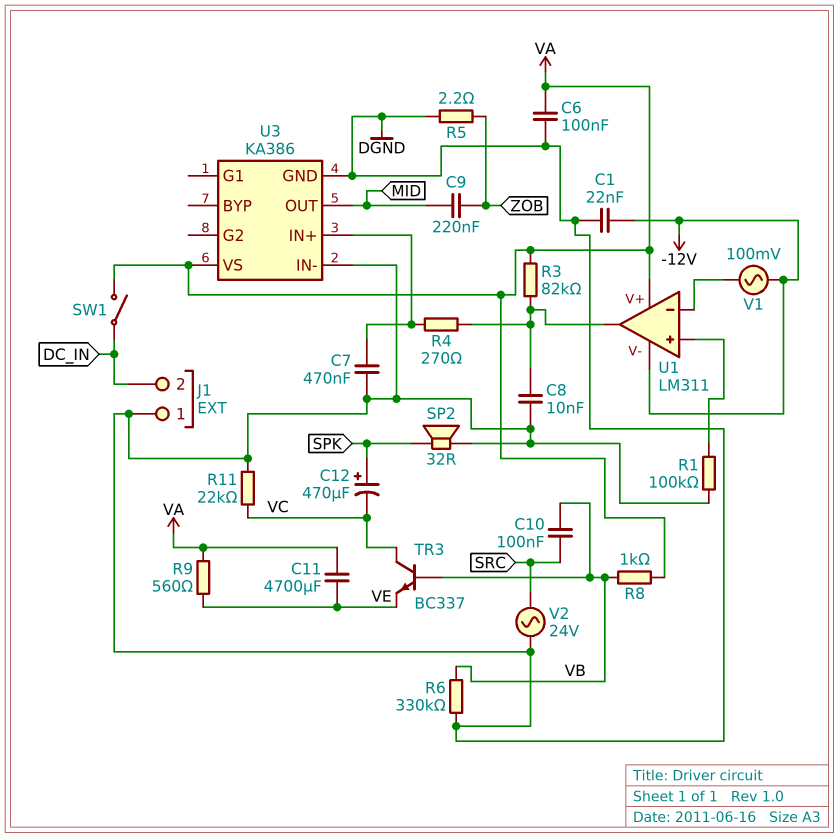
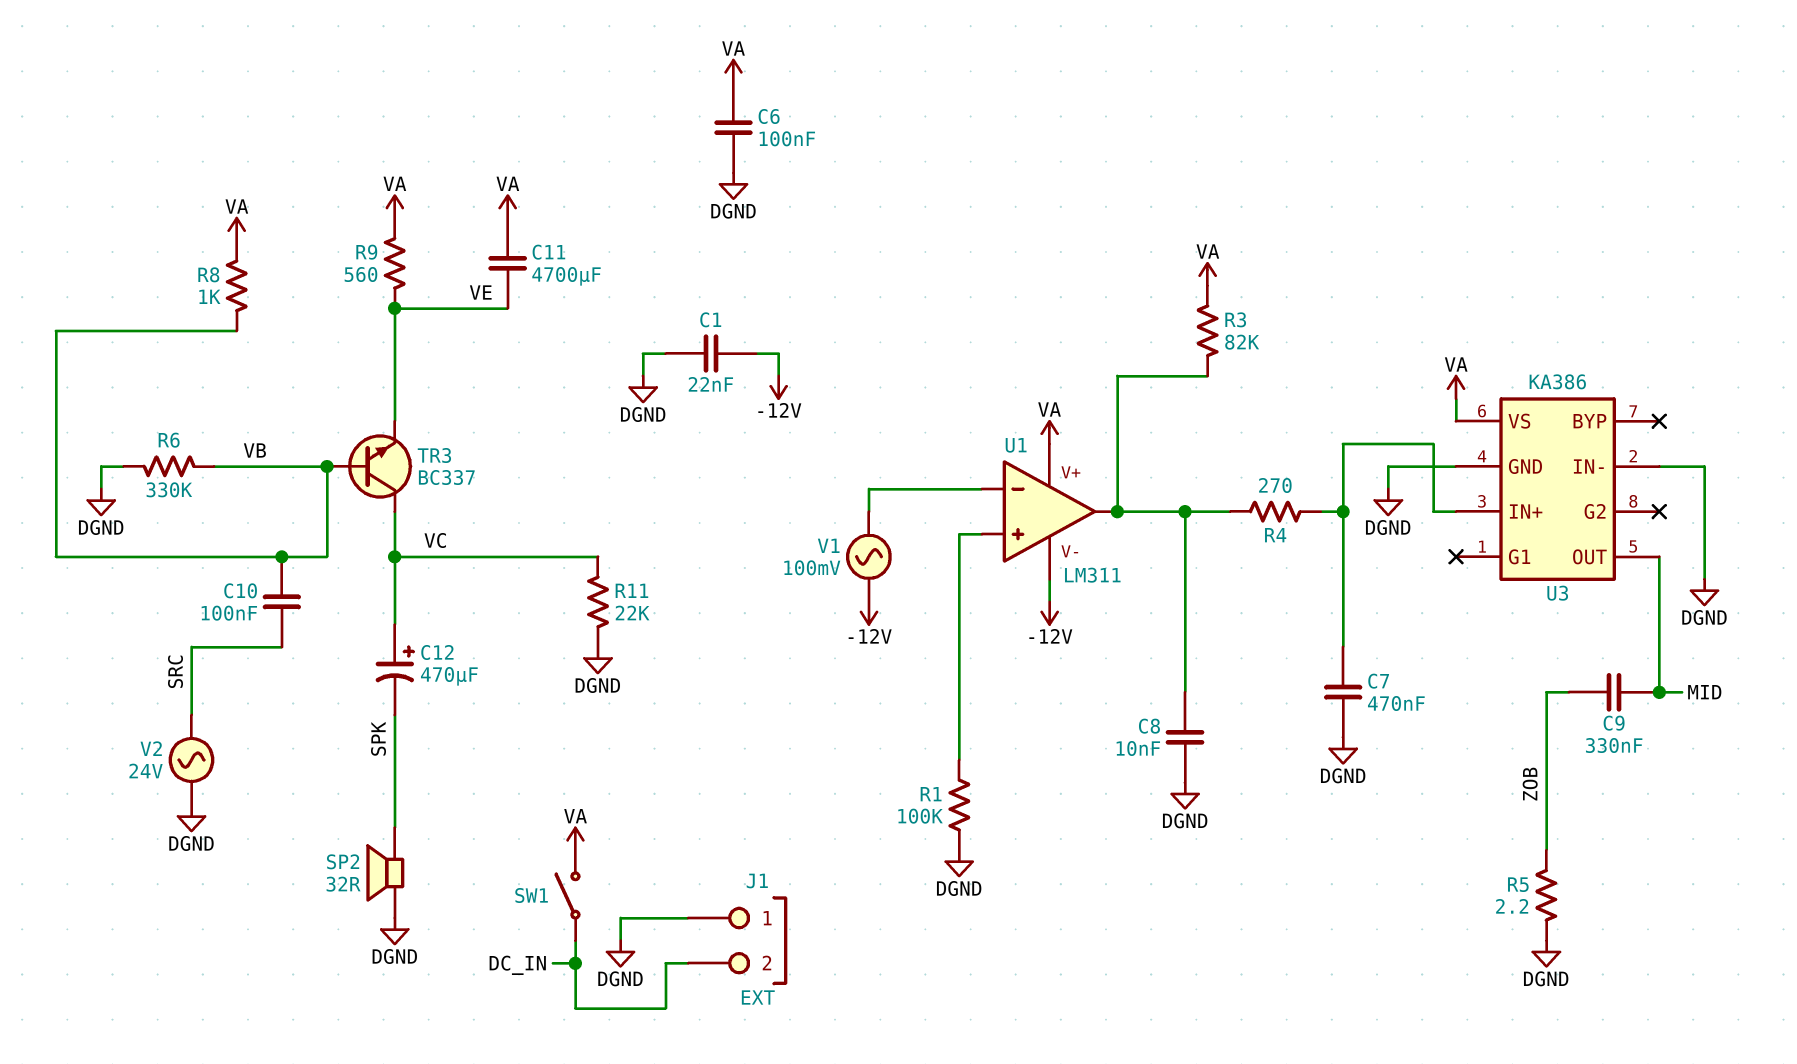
C9: 220nF (MID, ZOB) -> 330nF (MID, ZOB)
C12: 470uF (plus SPK, minus VC) -> 470uF (plus VC, minus SPK)

